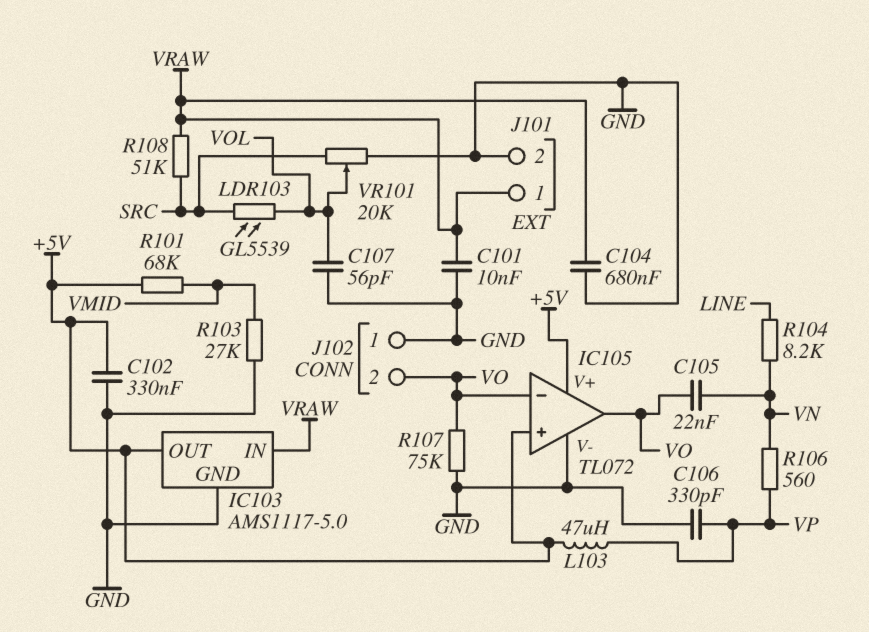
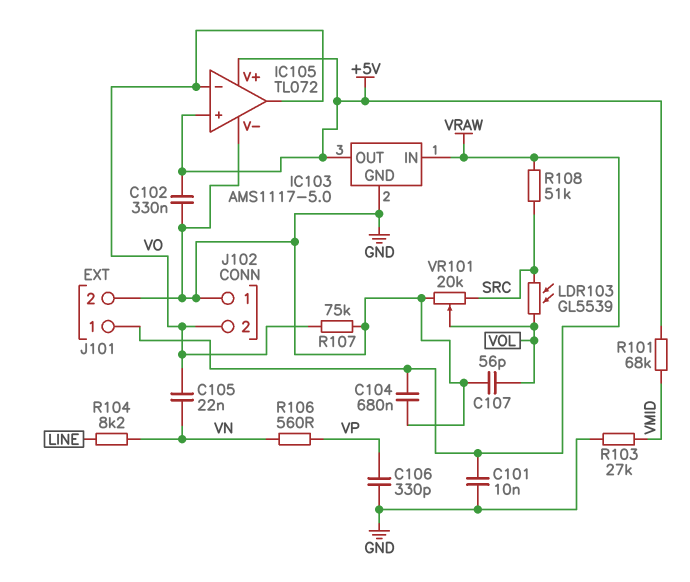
L103: 47uH (+5V, VP) -> none

